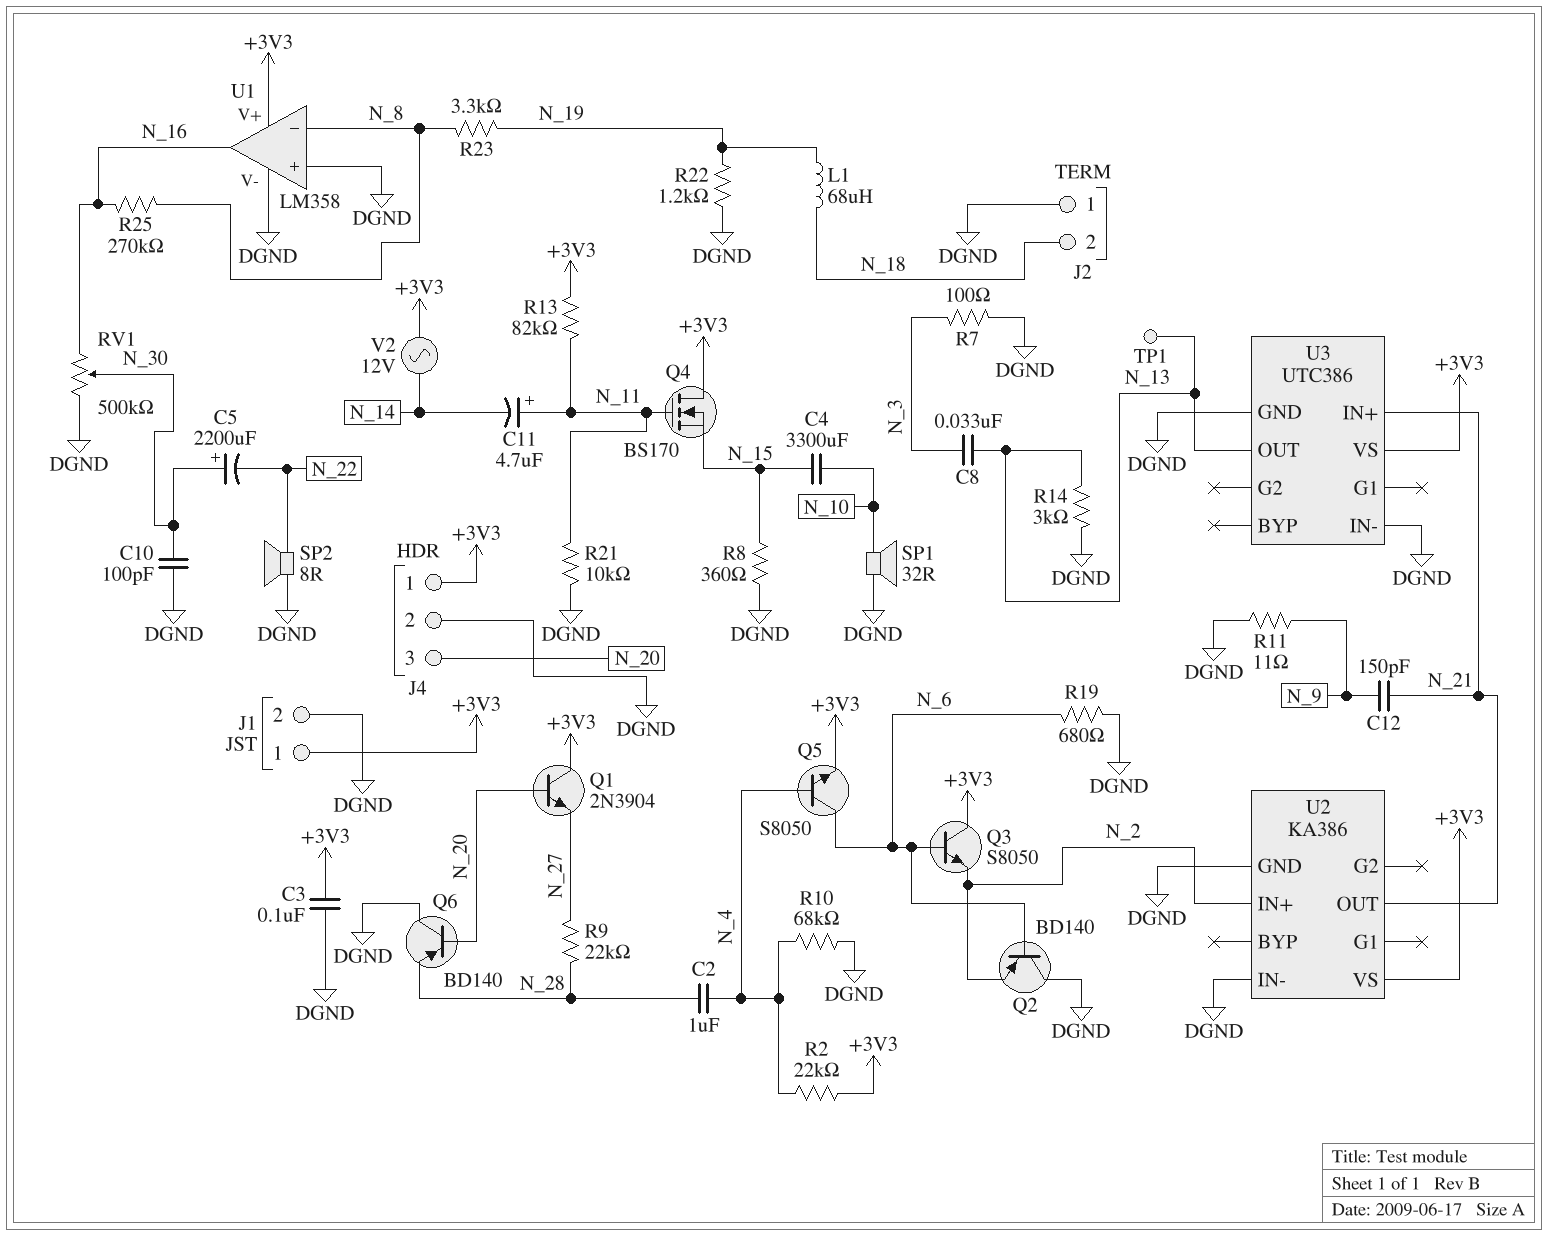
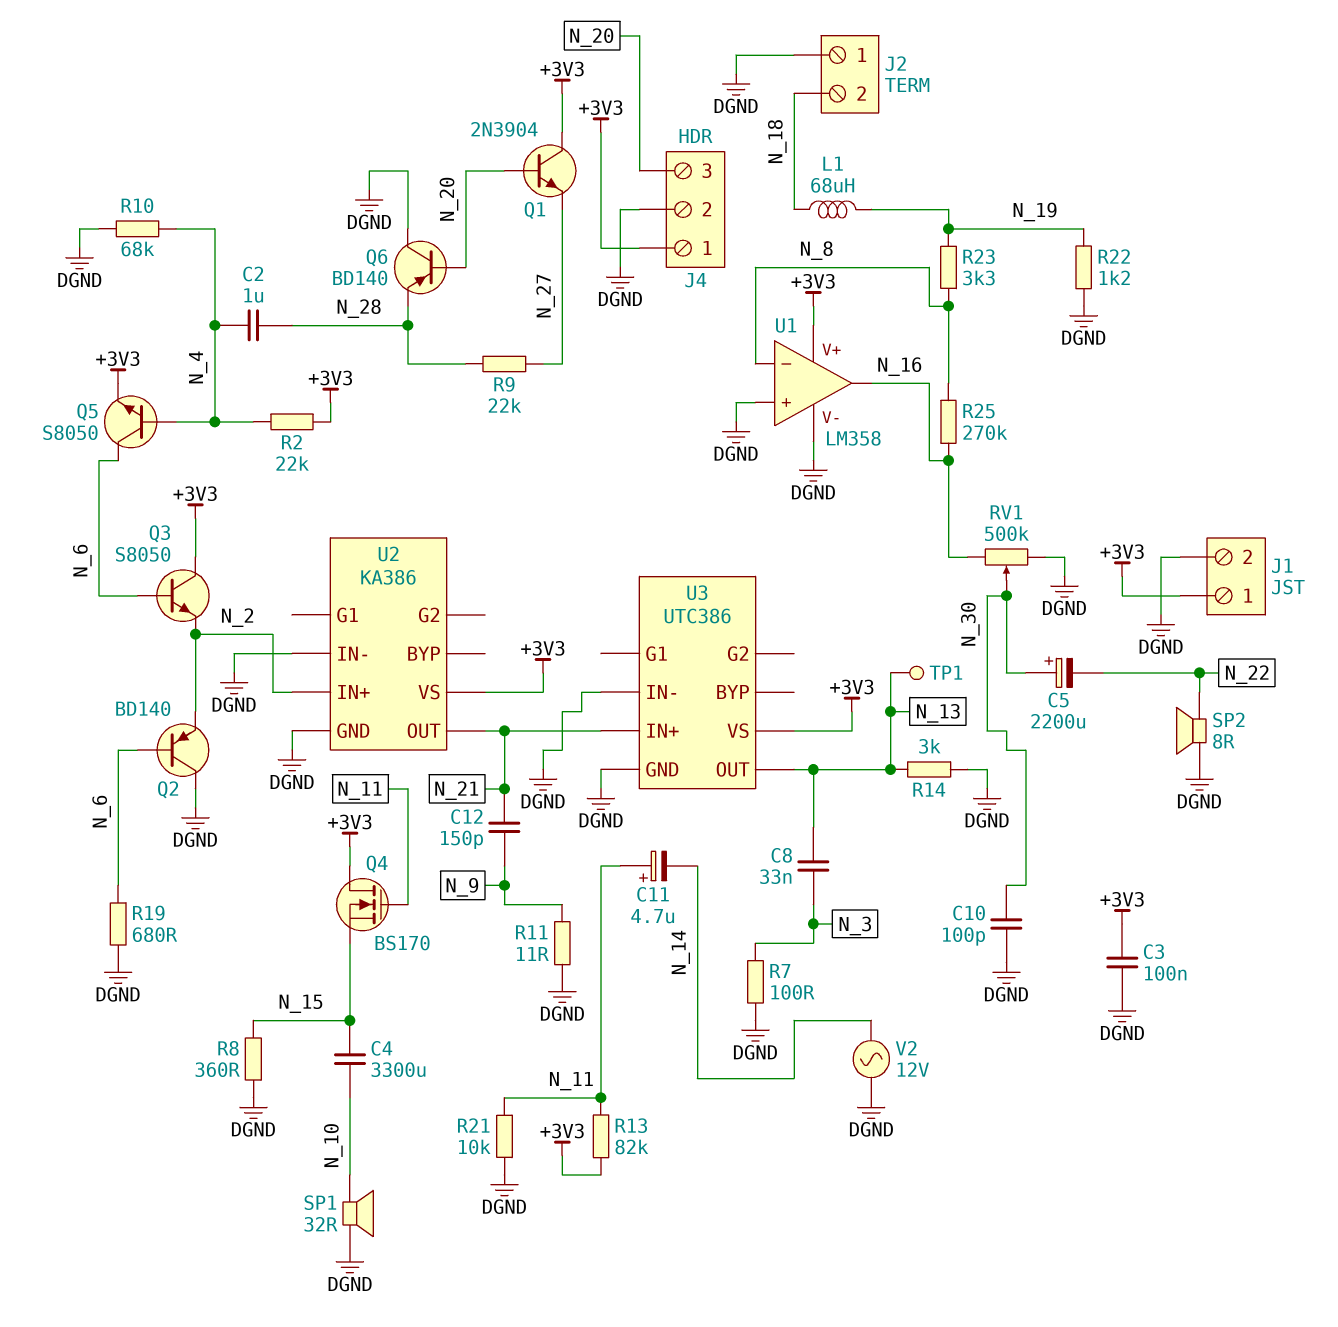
V2: AC 12V (+3V3, N_14) -> AC 12V (DGND, N_14)

